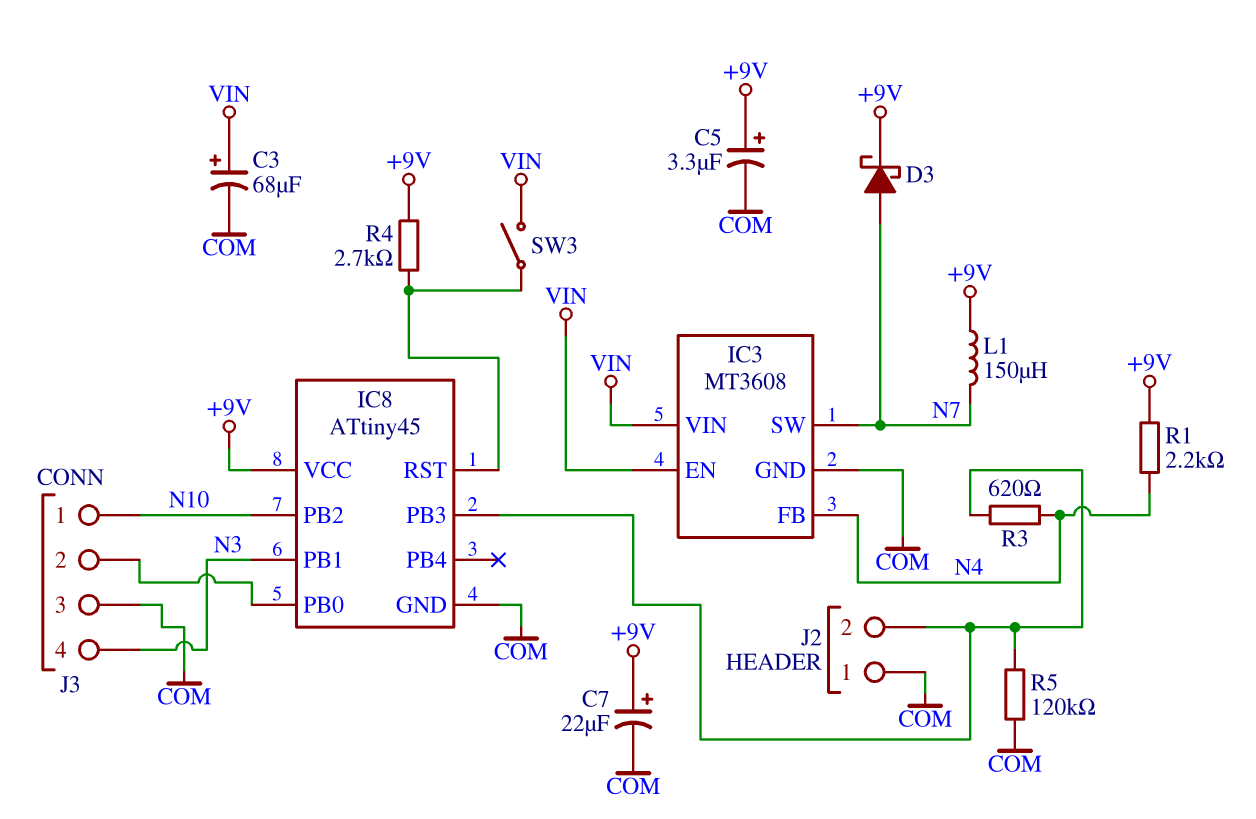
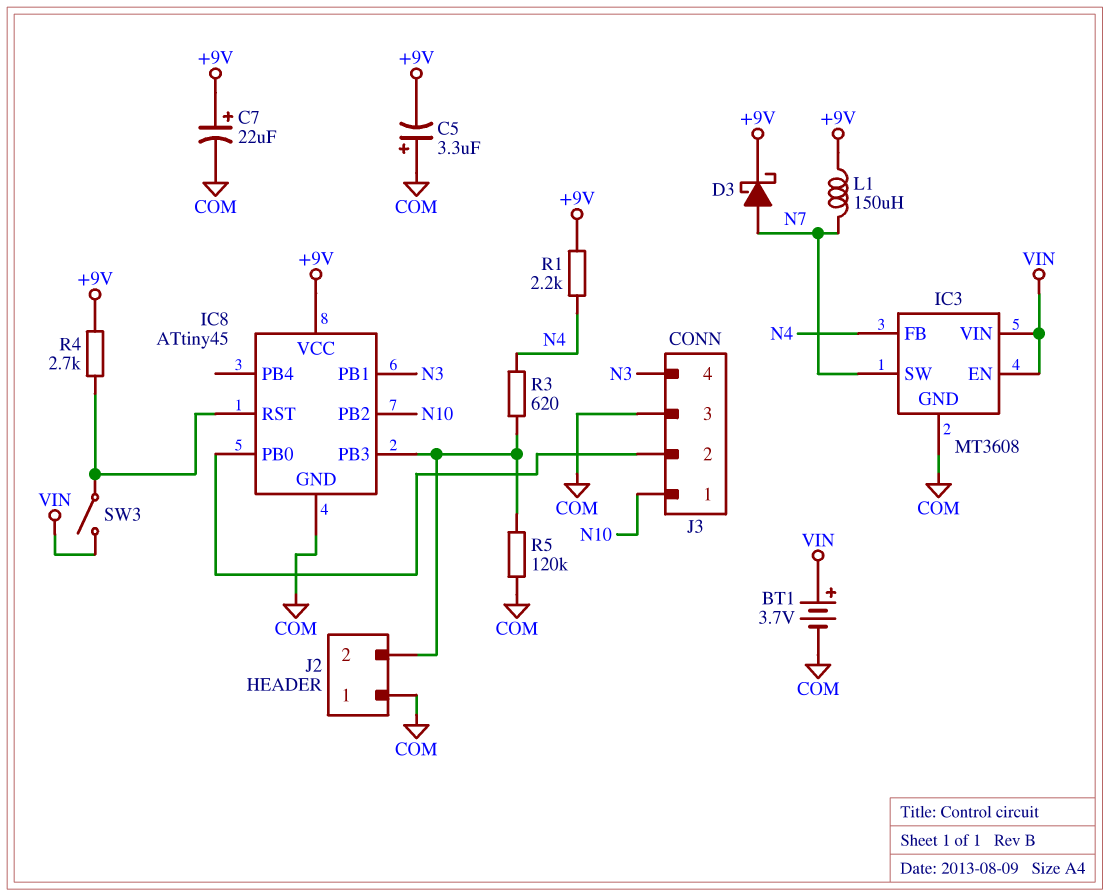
BT1: none -> 3.7V (plus VIN, minus COM)
C3: 68uF (plus VIN, minus COM) -> none
C5: 3.3uF (plus +9V, minus COM) -> 3.3uF (plus COM, minus +9V)

